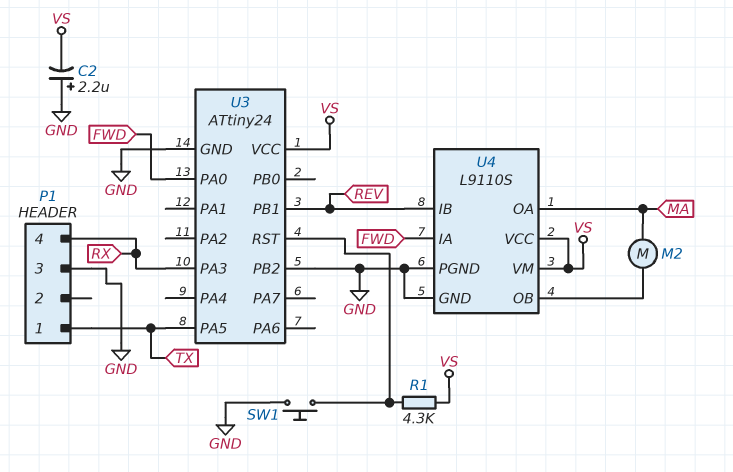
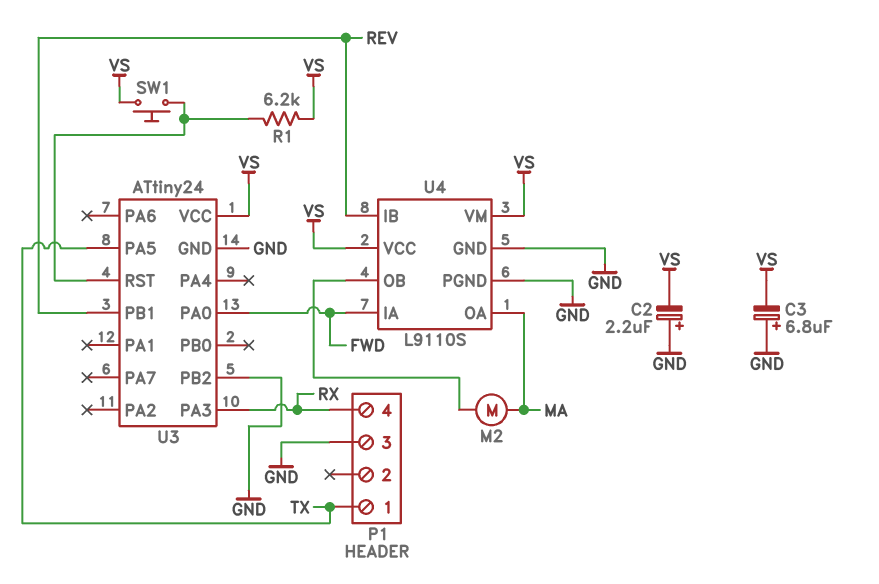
C3: none -> 6.8uF (plus GND, minus VS)
R1: 4.3k (U3/RST, VS) -> 6.2k (U3/RST, VS)
SW1: button (GND, U3/RST) -> button (U3/RST, VS)

